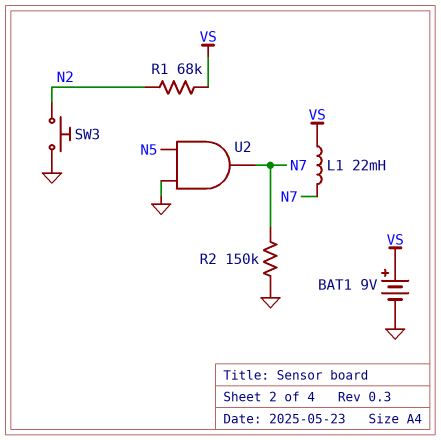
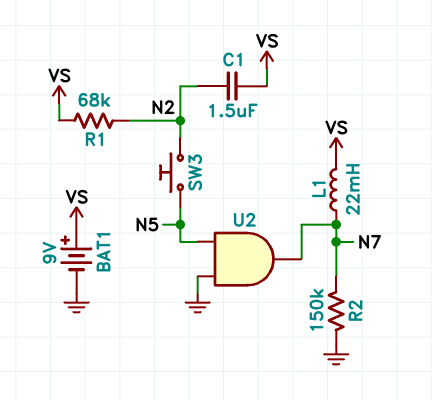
C1: none -> 1.5uF (N2, VS)
SW3: button (GND, N2) -> button (N2, N5)

